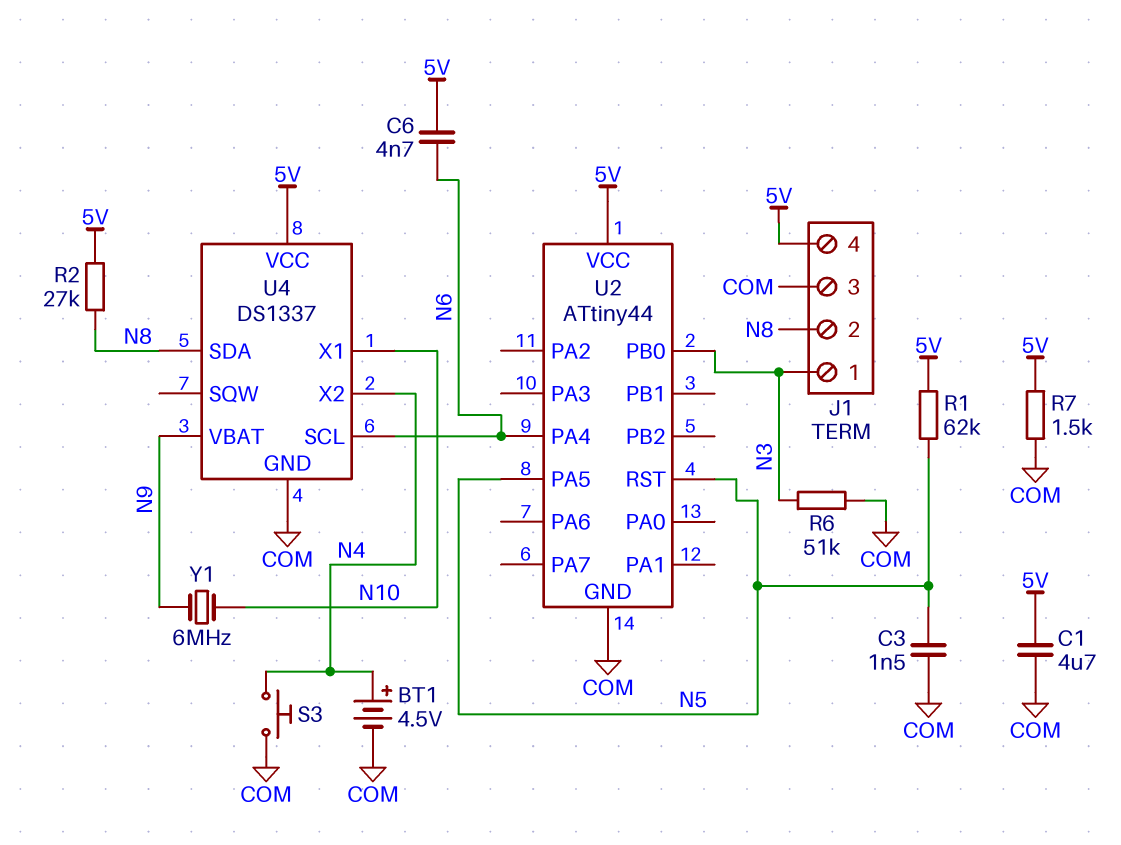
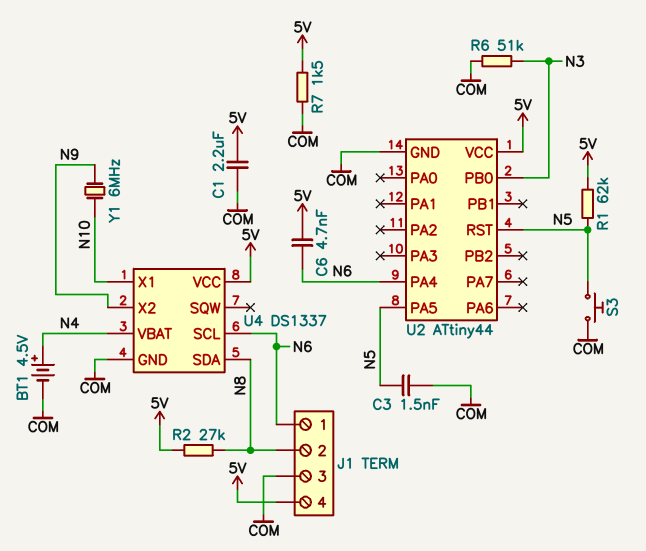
C1: 4.7uF (5V, COM) -> 2.2uF (5V, COM)
J1 pin 1: N3 -> N6
S3: button (COM, N4) -> button (COM, N5)
U4 pin VBAT: N9 -> N4
U4 pin X2: N4 -> N9

